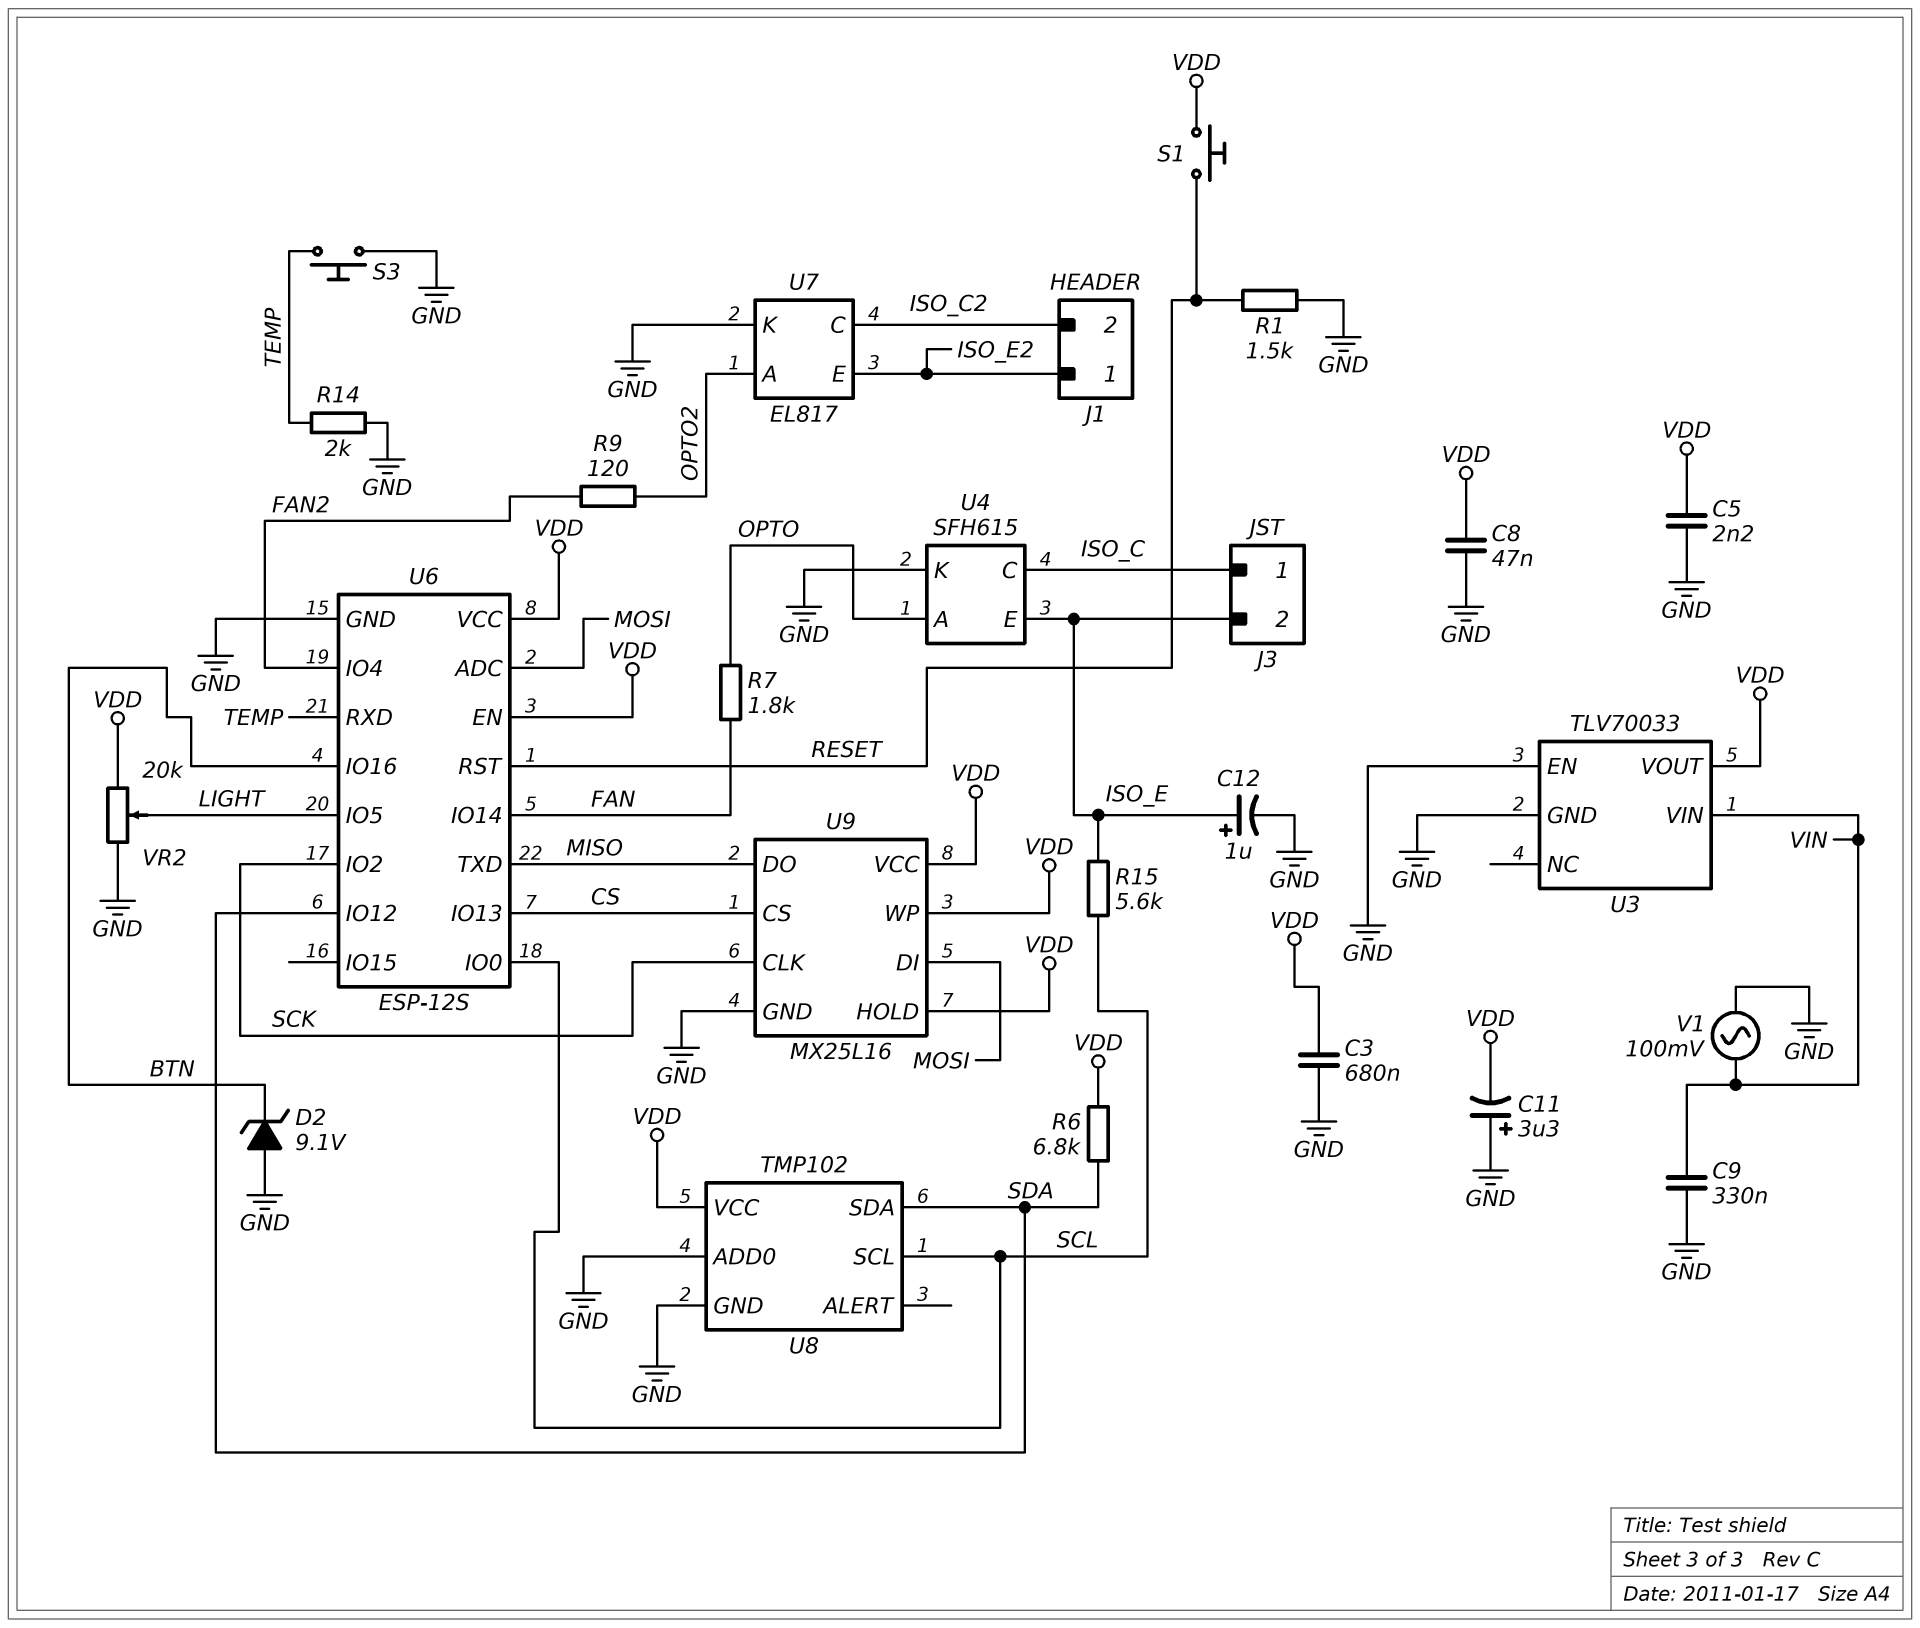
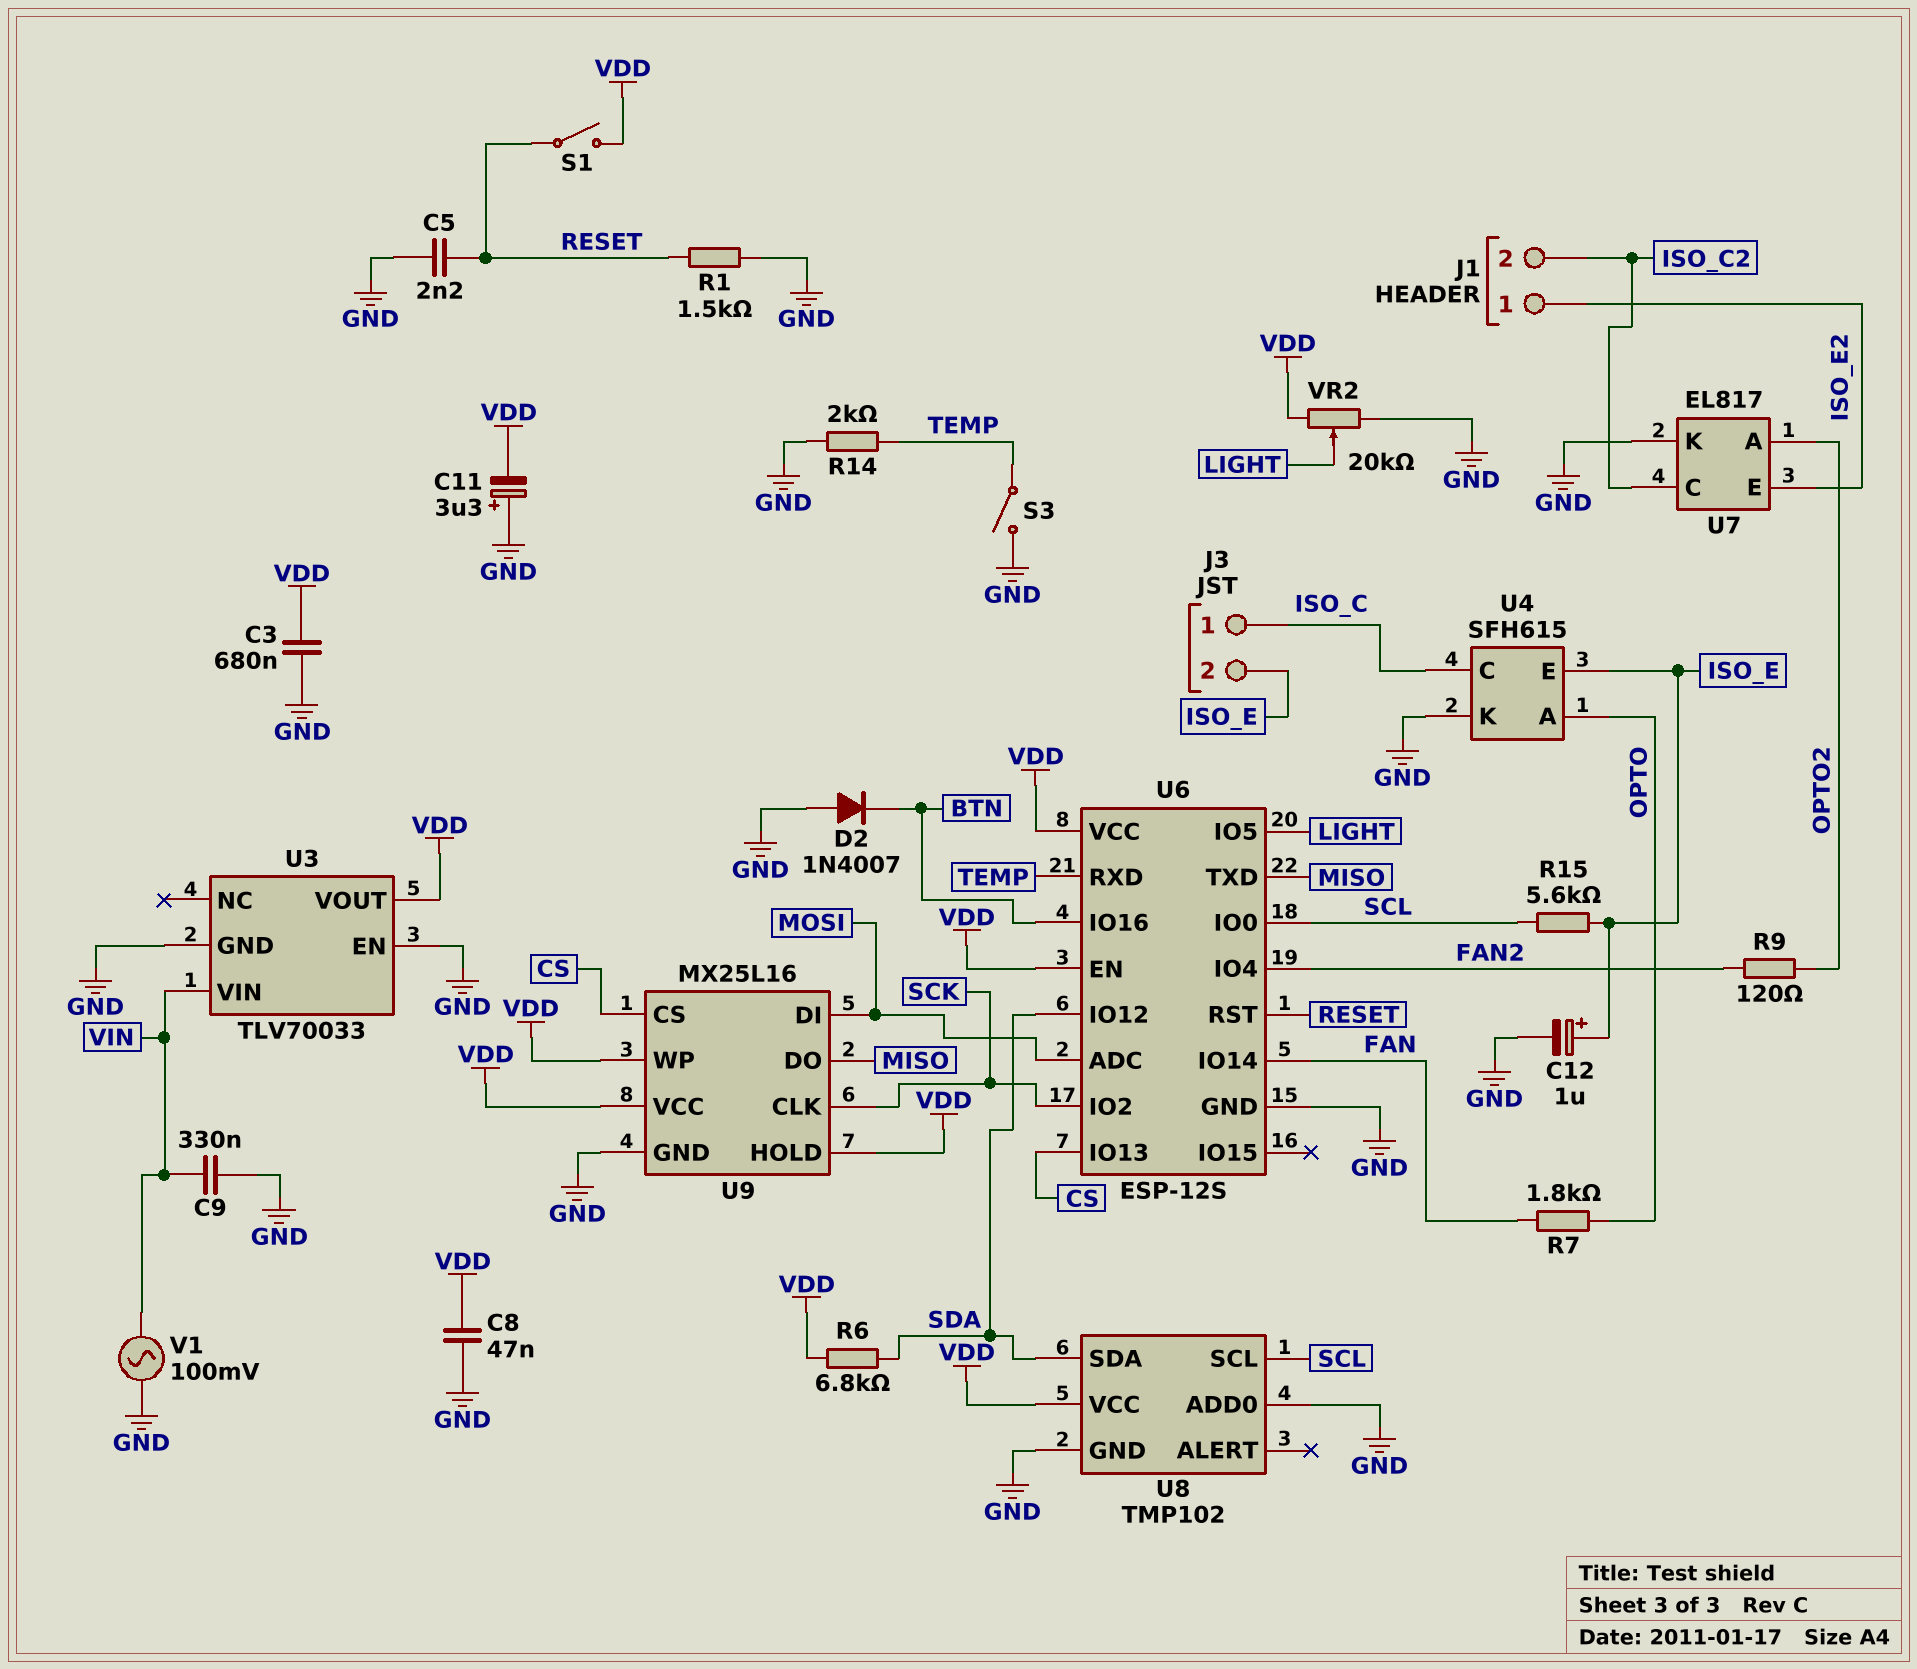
C5: 2.2nF (GND, VDD) -> 2.2nF (GND, RESET)
D2: zener 9.1V (A GND, K BTN) -> diode 1N4007 (A GND, K BTN)
S1: button (RESET, VDD) -> switch (RESET, VDD)
S3: button (GND, TEMP) -> switch (GND, TEMP)

